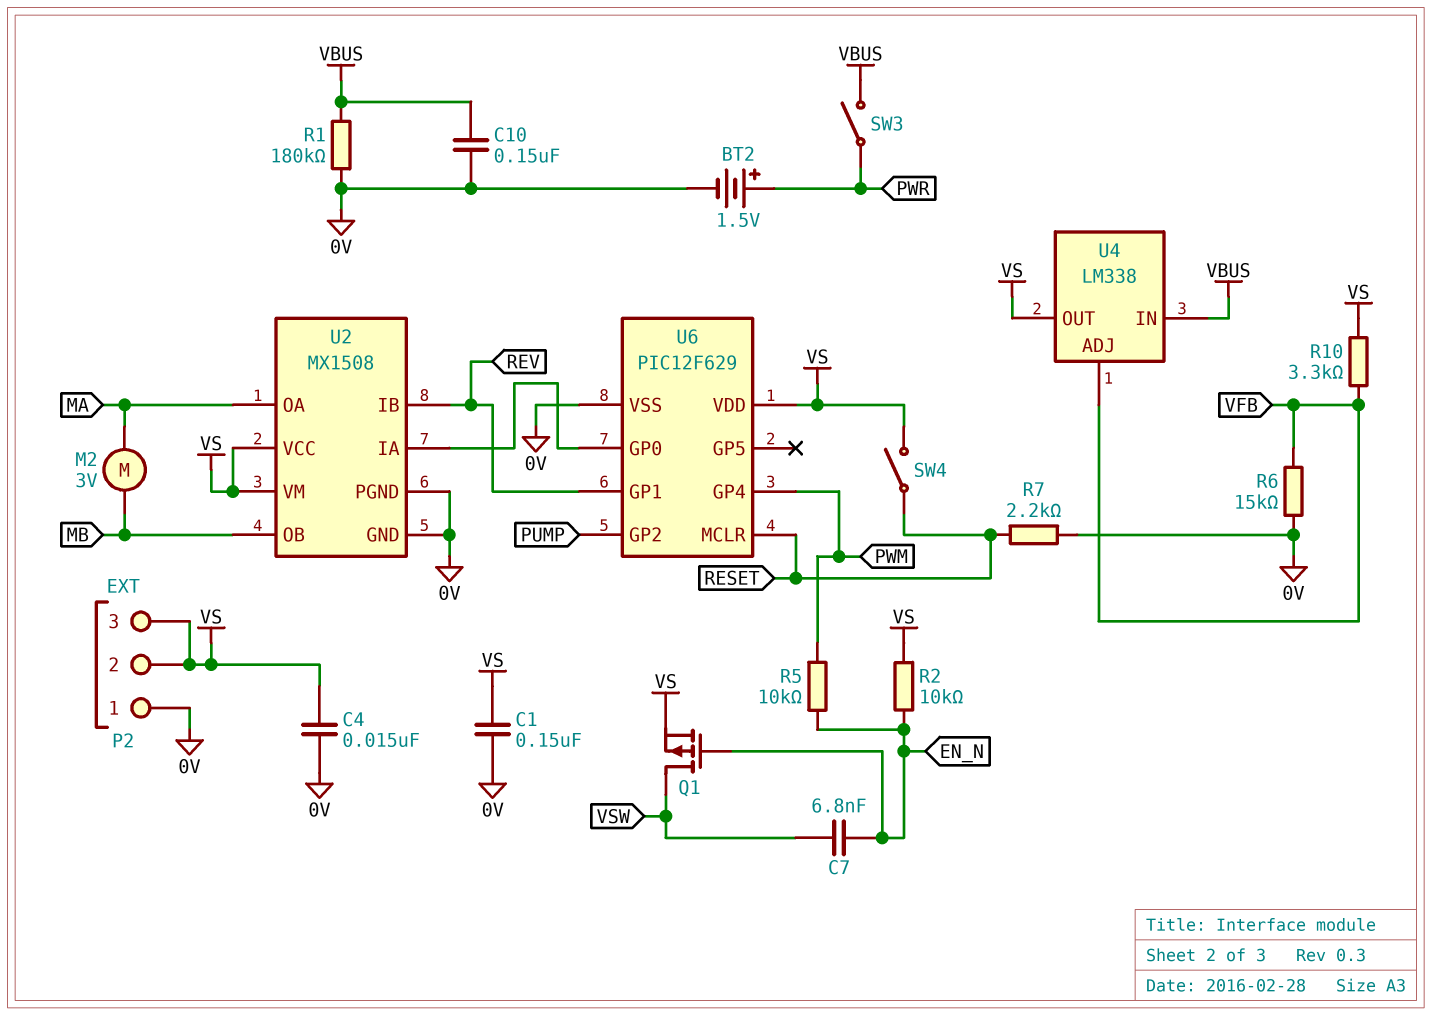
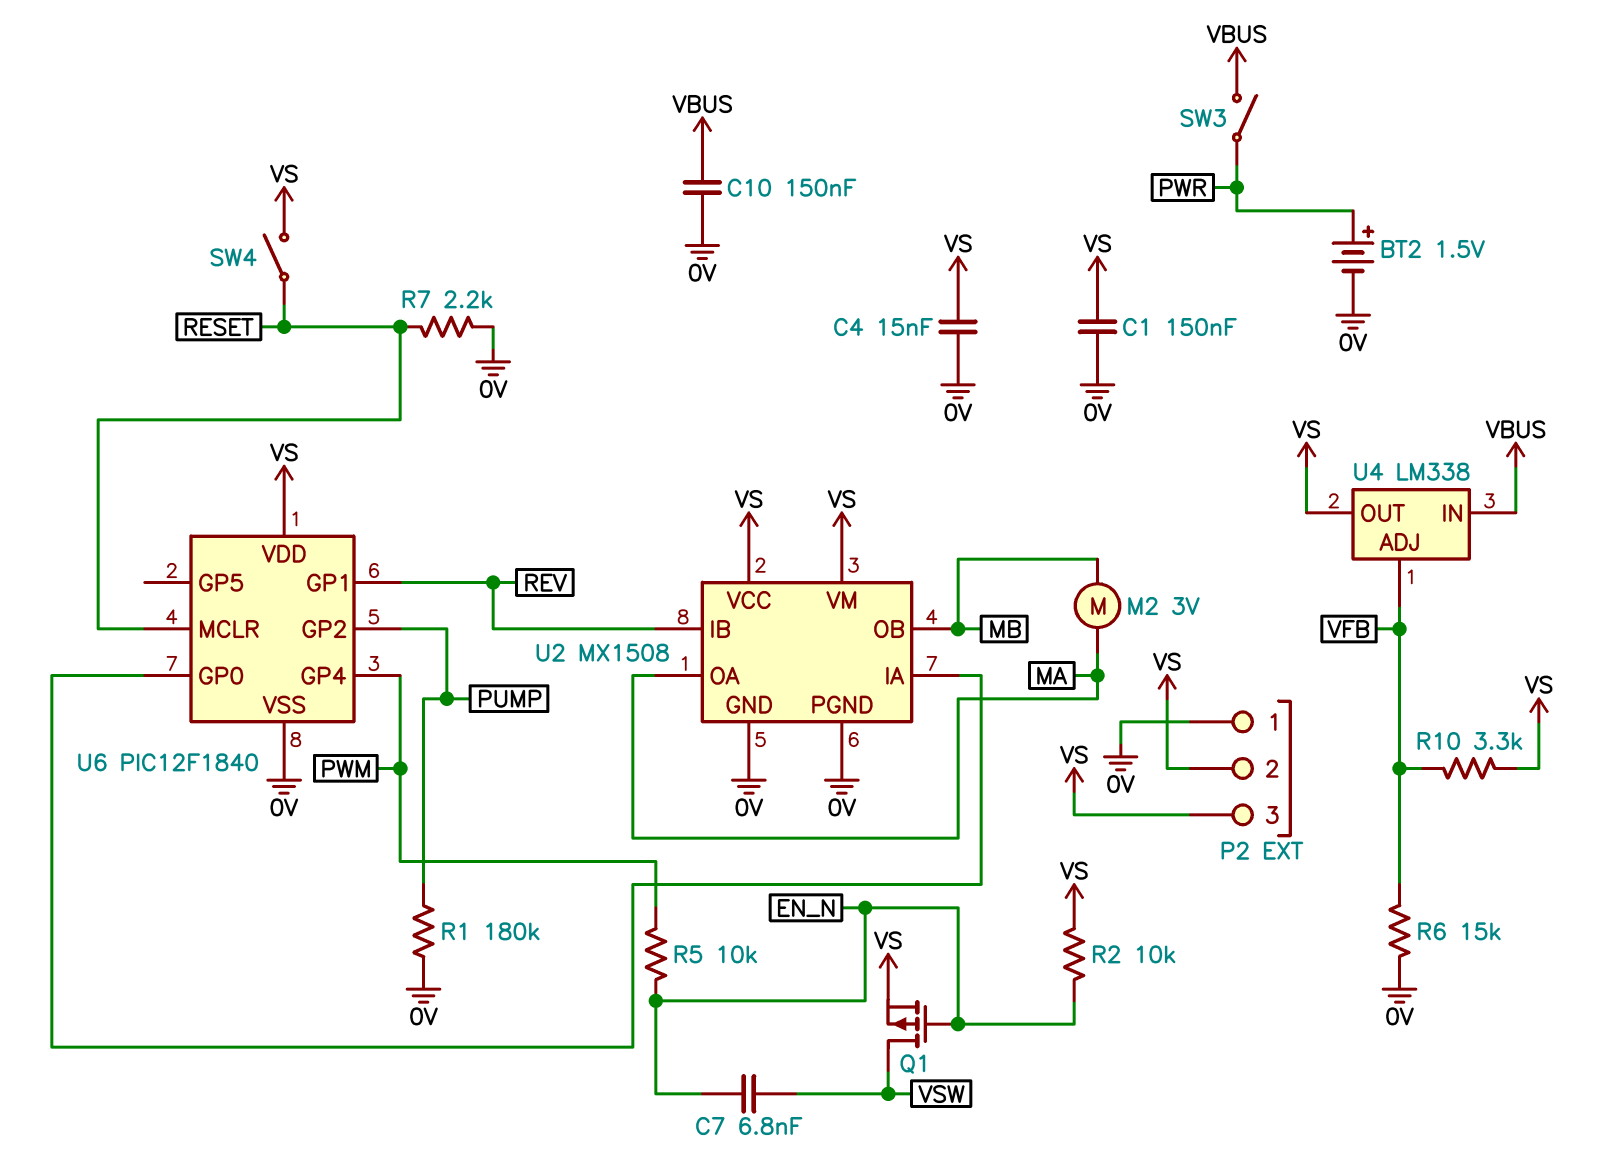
R1: 180k (0V, VBUS) -> 180k (0V, PUMP)
U6: PIC12F629 -> PIC12F1840

